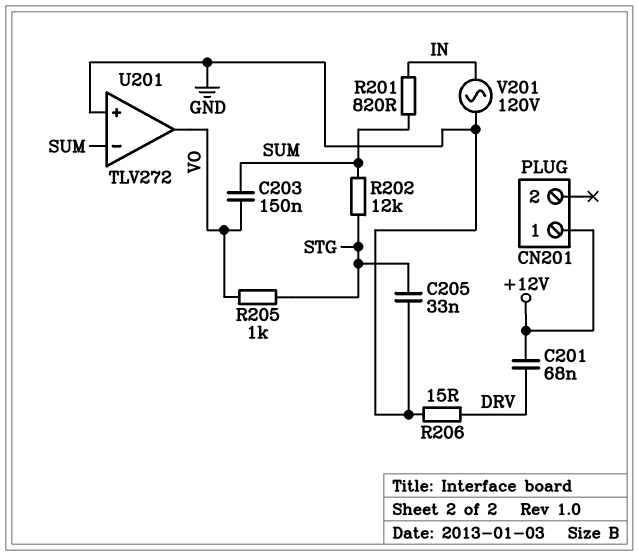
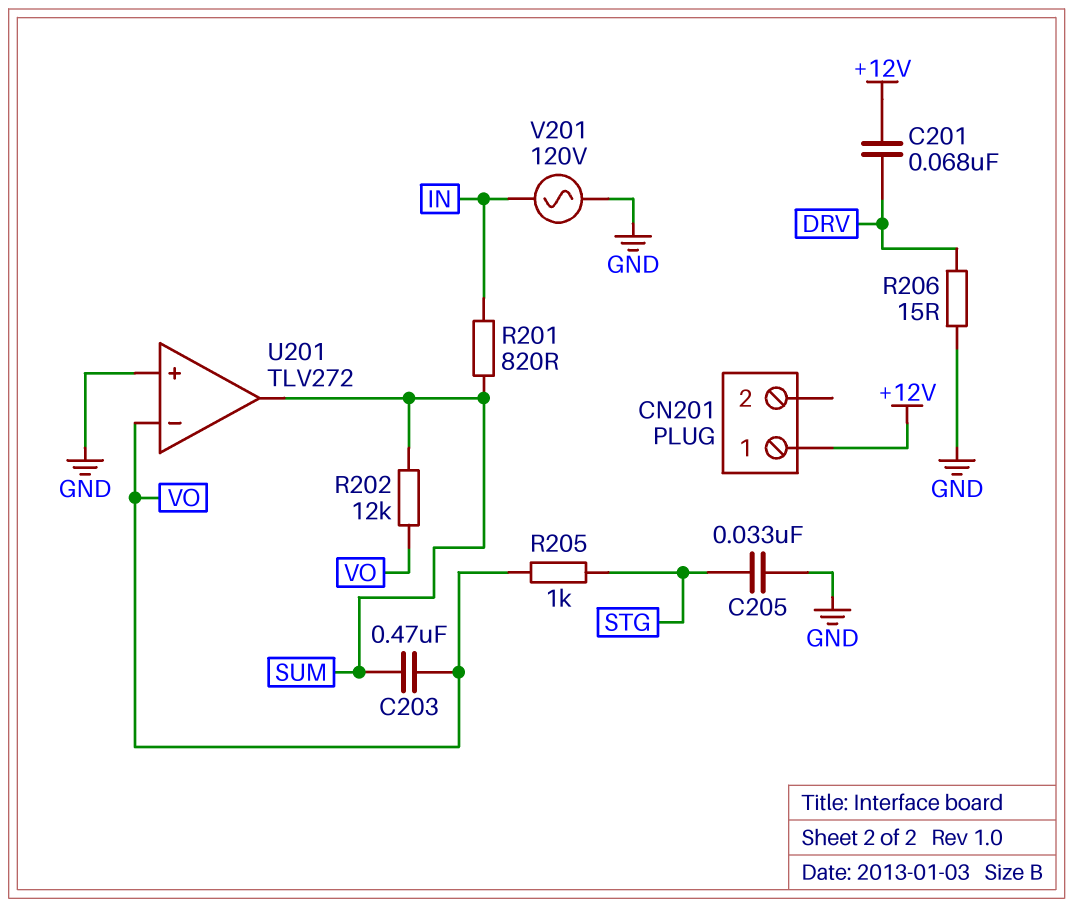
C203: 150nF (SUM, VO) -> 470nF (SUM, VO)
R202: 12k (STG, SUM) -> 12k (SUM, VO)
U201 pin in-: SUM -> VO
U201 pin out: VO -> SUM

